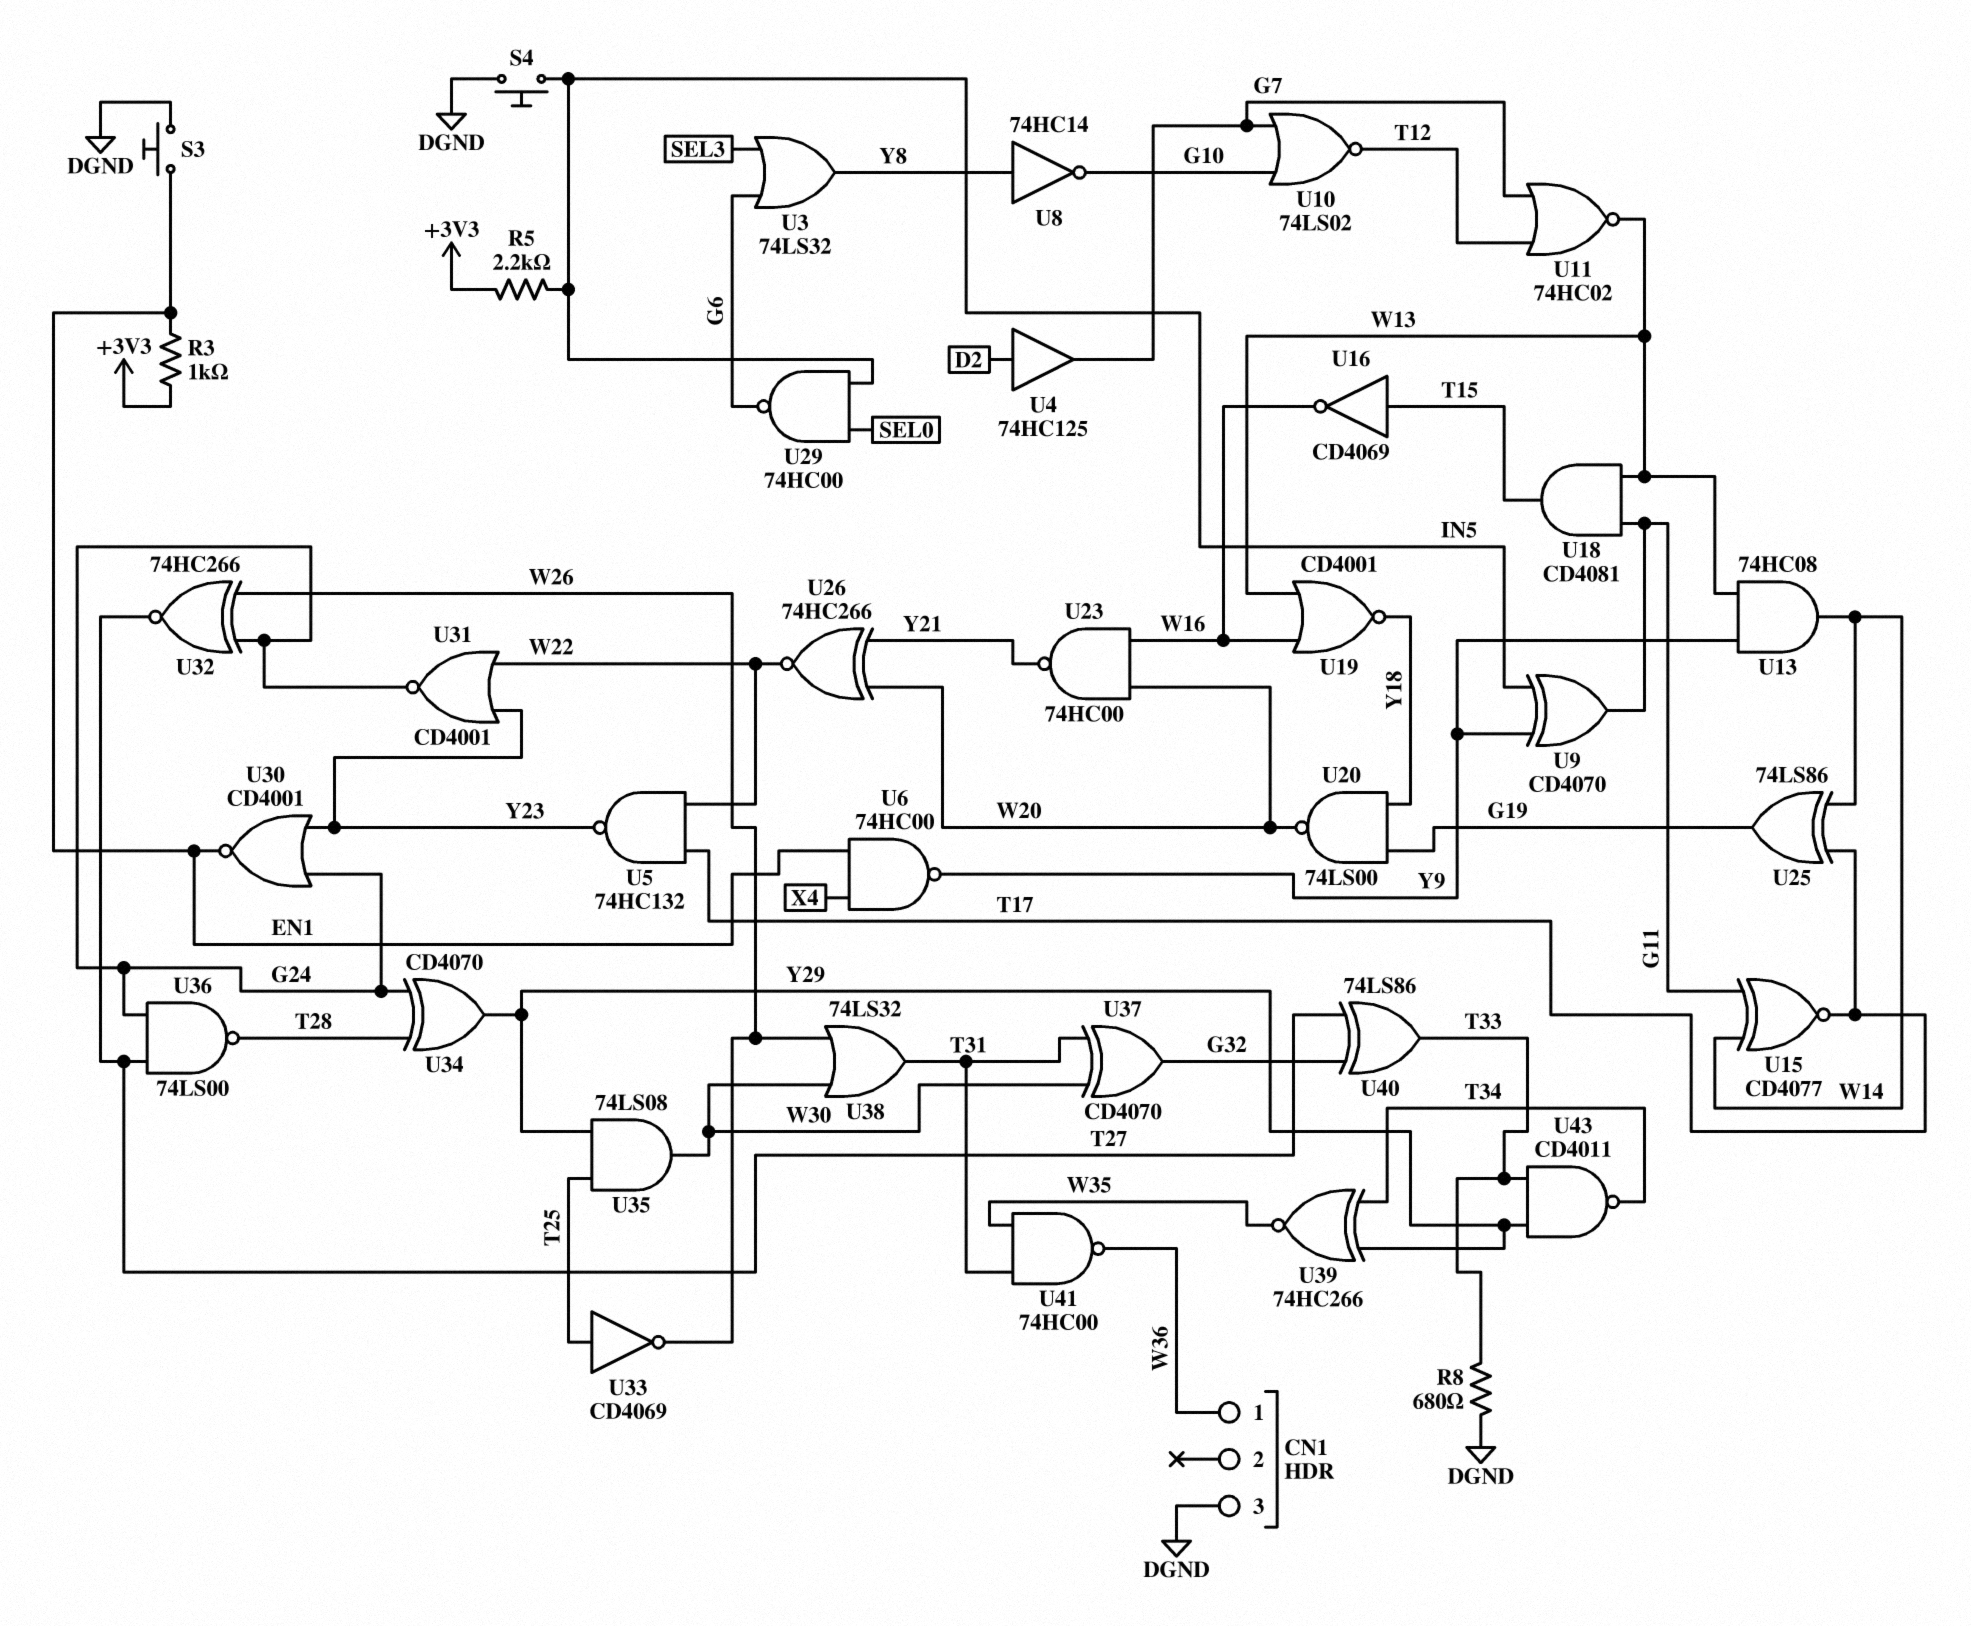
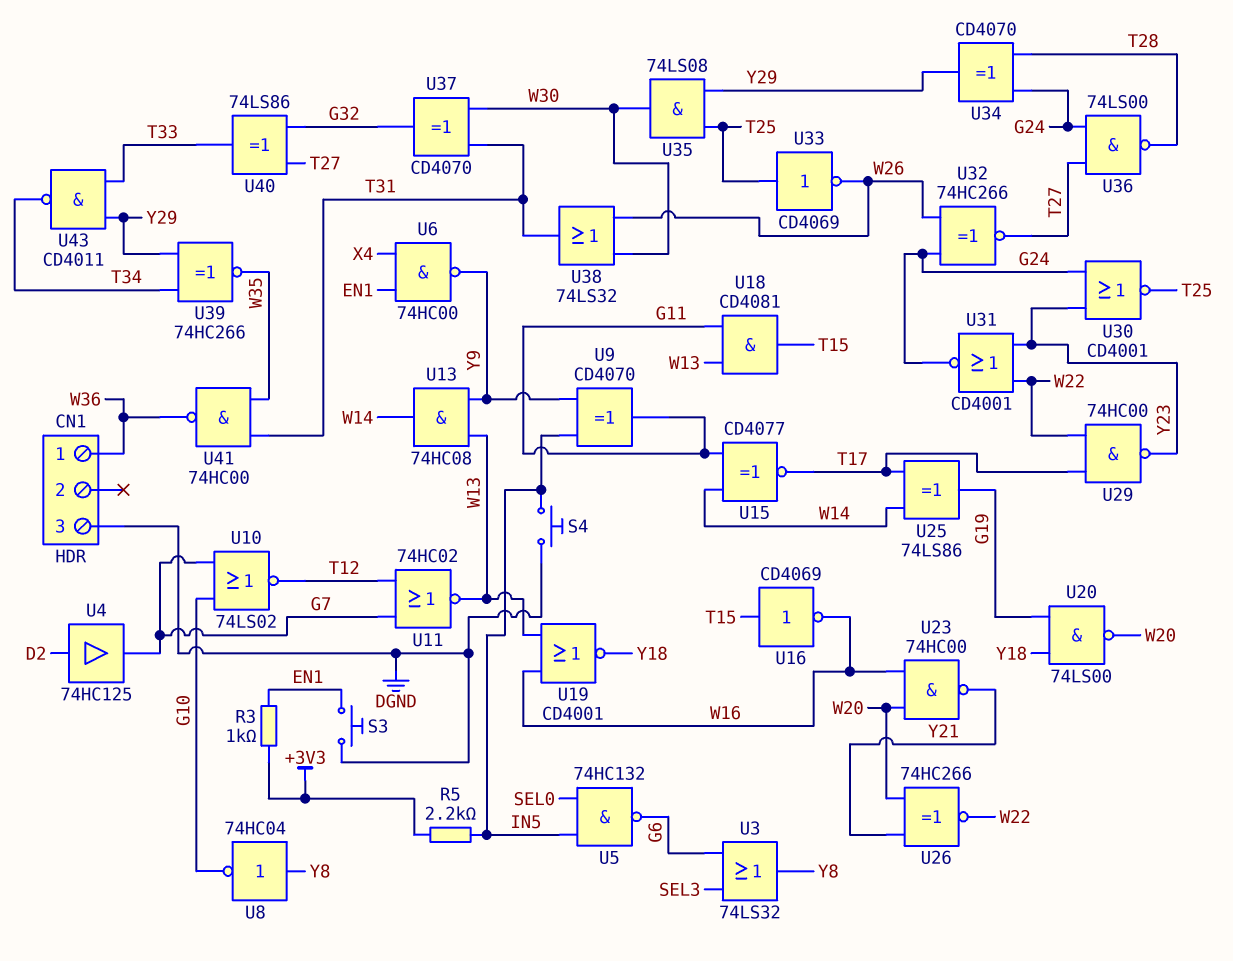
R8: 680 (DGND, T33) -> none
U5: NAND 74HC132 (in T17, in W22, out Y23) -> NAND 74HC132 (in IN5, in SEL0, out G6)
U8: NOT 74HC14 (in Y8, out G10) -> NOT 74HC04 (in Y8, out G10)
U29: NAND 74HC00 (in IN5, in SEL0, out G6) -> NAND 74HC00 (in T17, in W22, out Y23)
U30: NOR CD4001 (in G24, in Y23, out EN1) -> NOR CD4001 (in G24, in Y23, out T25)

